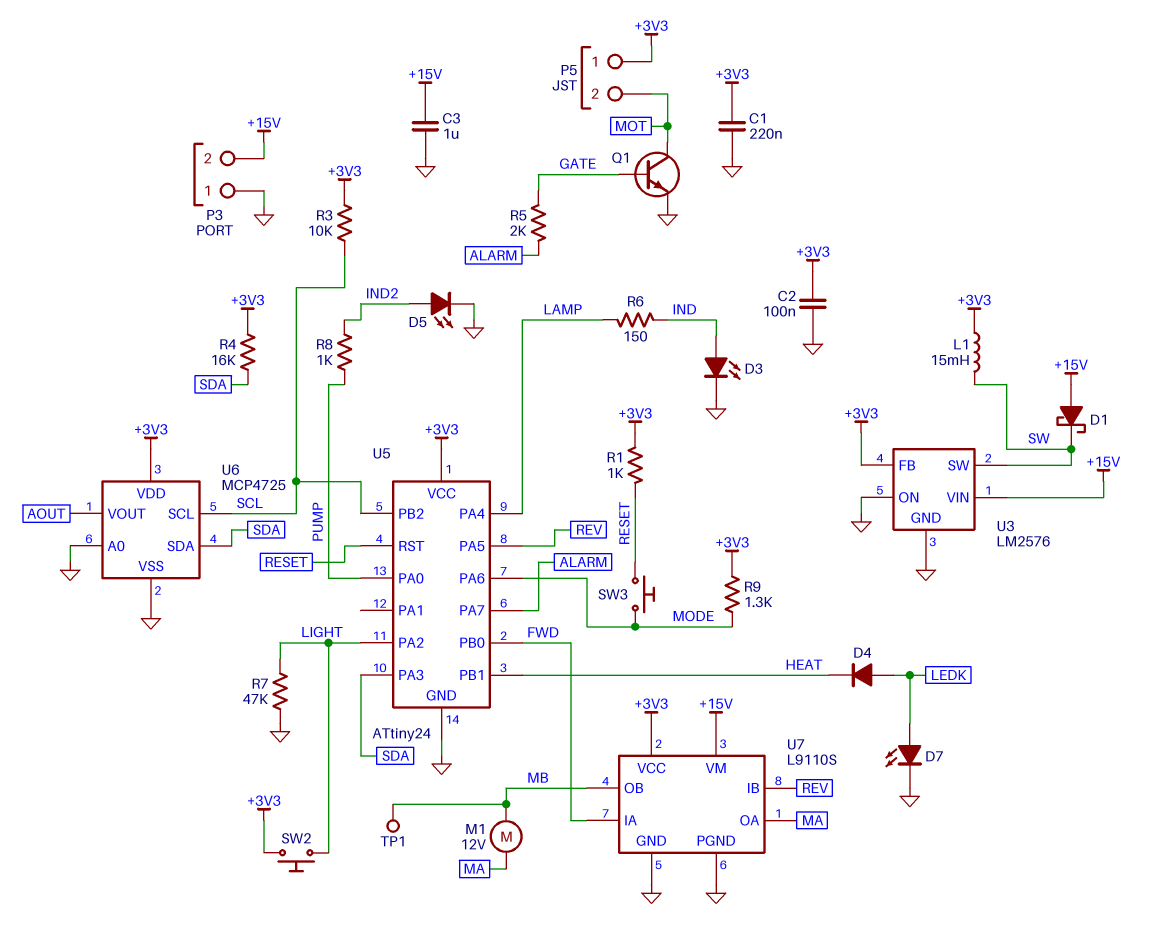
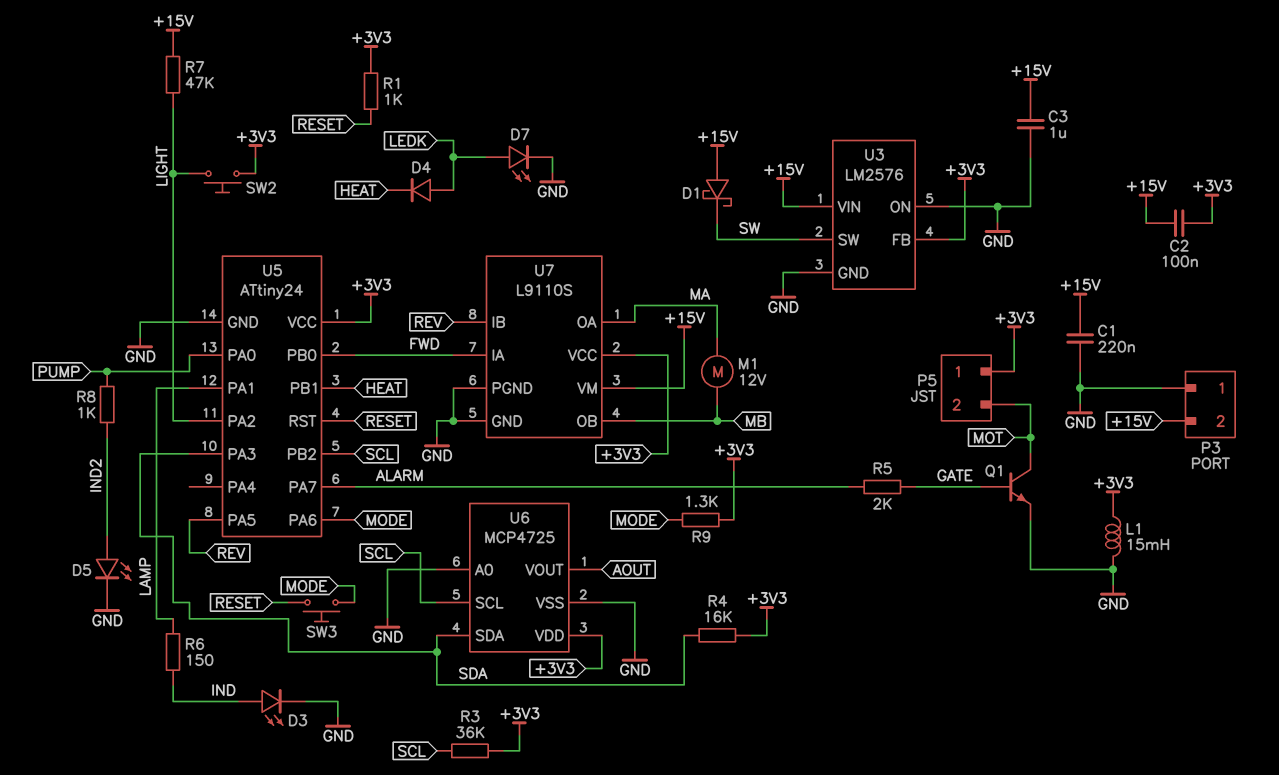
C1: 220nF (+3V3, GND) -> 220nF (+15V, GND)
C2: 100nF (+3V3, GND) -> 100nF (+3V3, +15V)
L1: 15mH (+3V3, SW) -> 15mH (+3V3, GND)
R3: 10k (+3V3, SCL) -> 36k (+3V3, SCL)
R7: 47k (GND, LIGHT) -> 47k (+15V, LIGHT)
TP1: test point (MB) -> none
U5 pin PA1: none -> LAMP
U5 pin PA4: LAMP -> none

